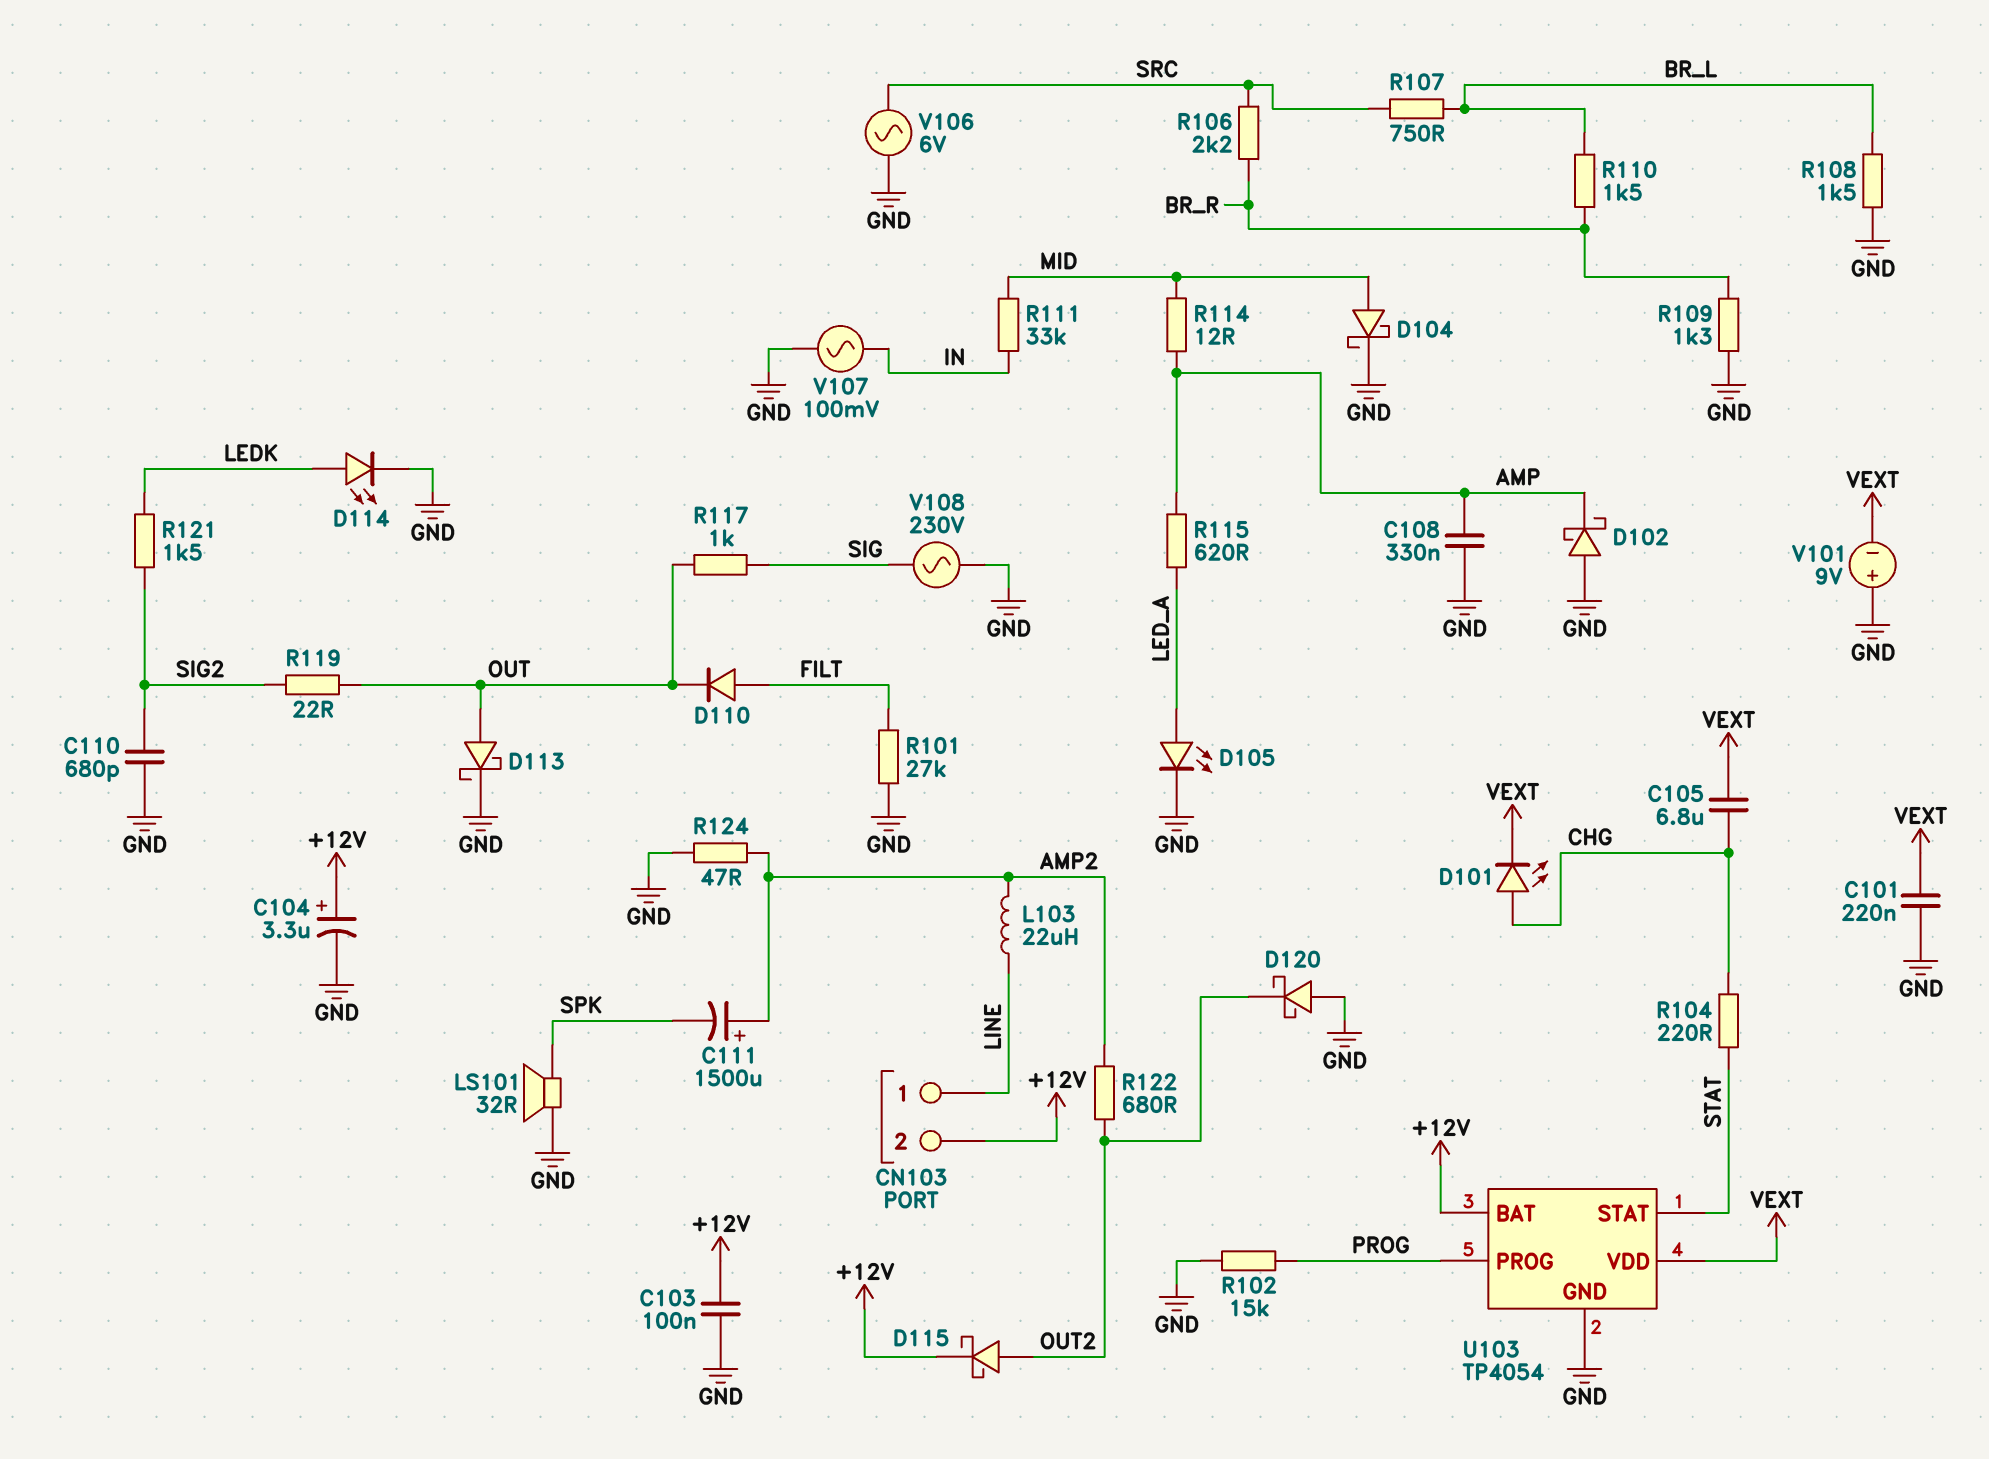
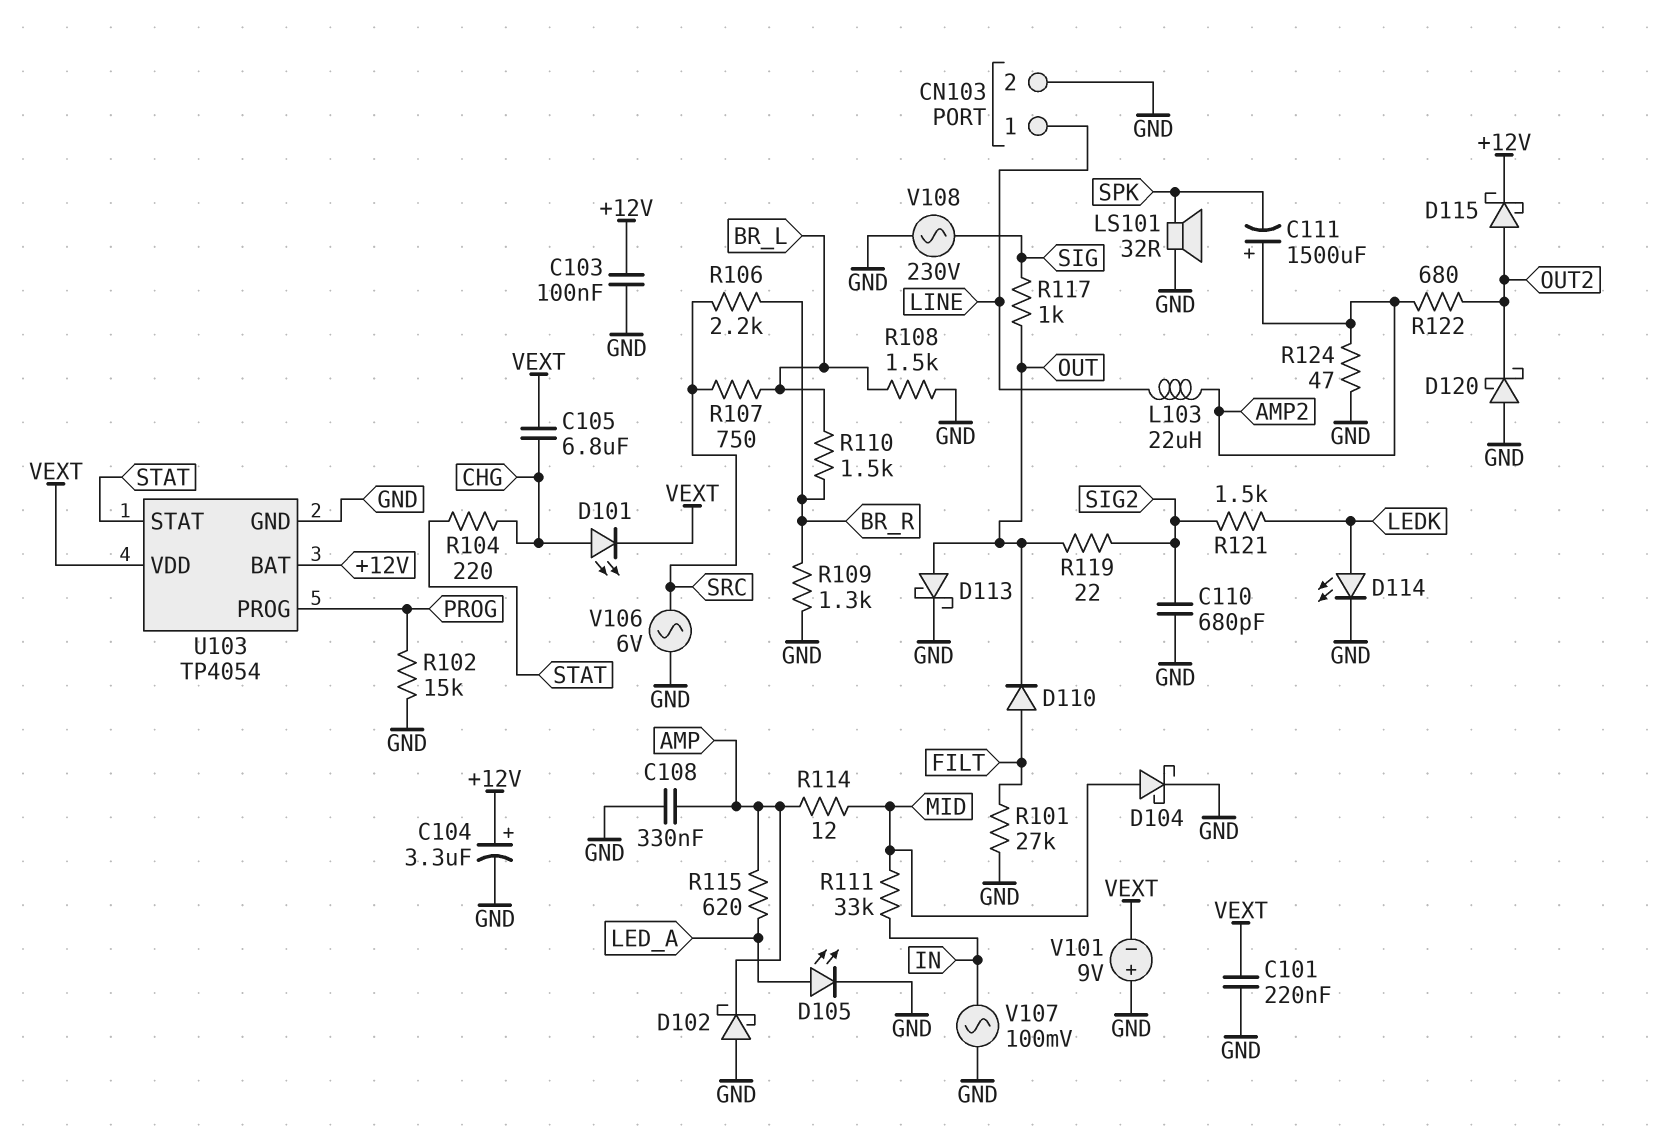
CN103 pin 2: +12V -> GND

